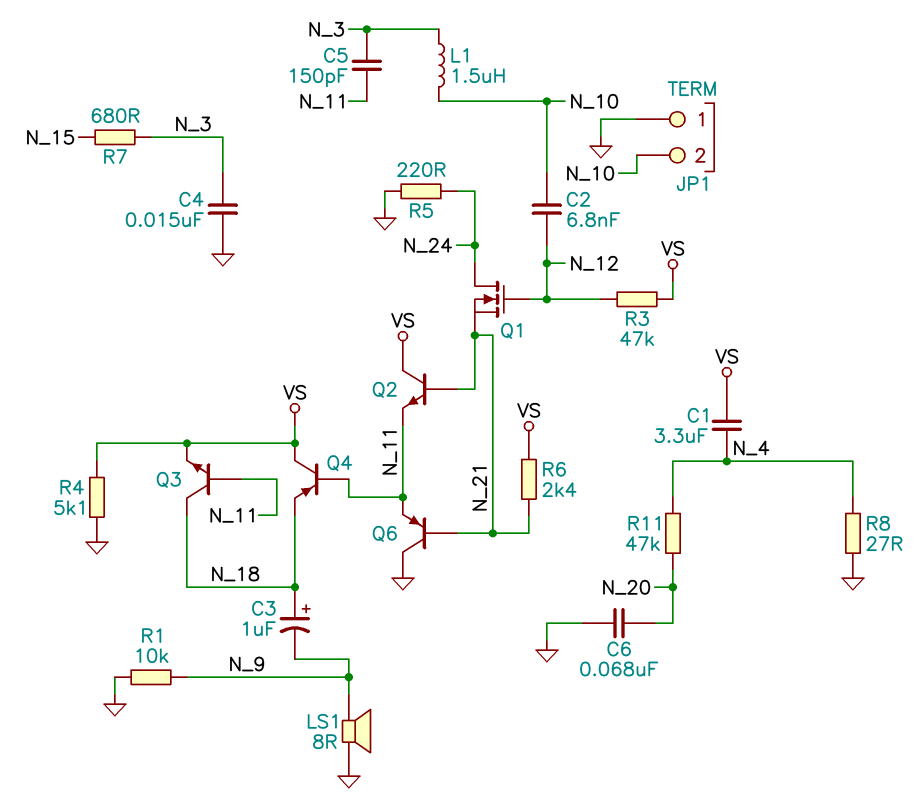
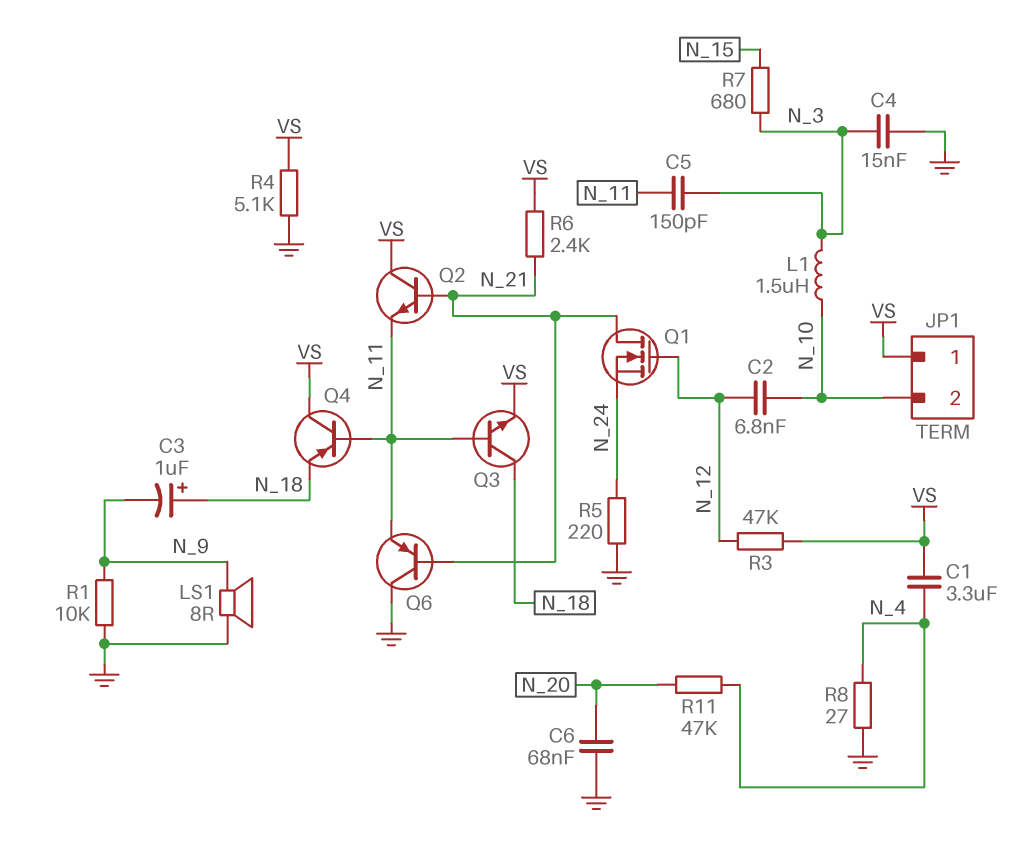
JP1 pin 1: GND -> VS
Q1: NMOS (G N_12, D N_24, S N_21) -> NMOS (G N_12, D N_21, S N_24)

